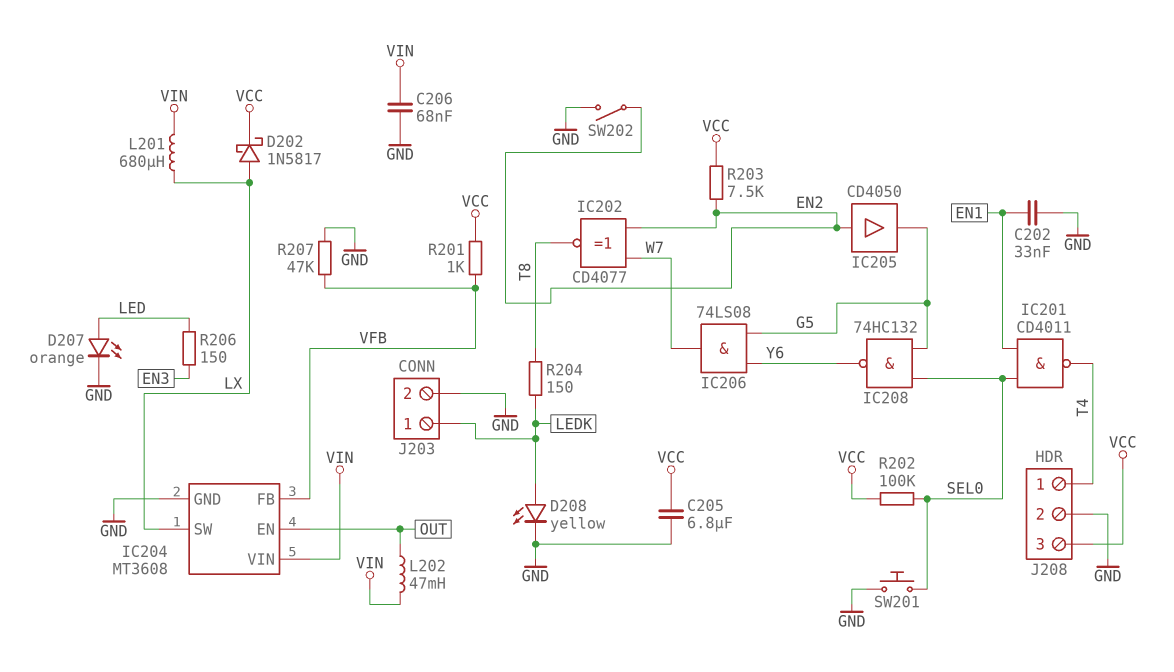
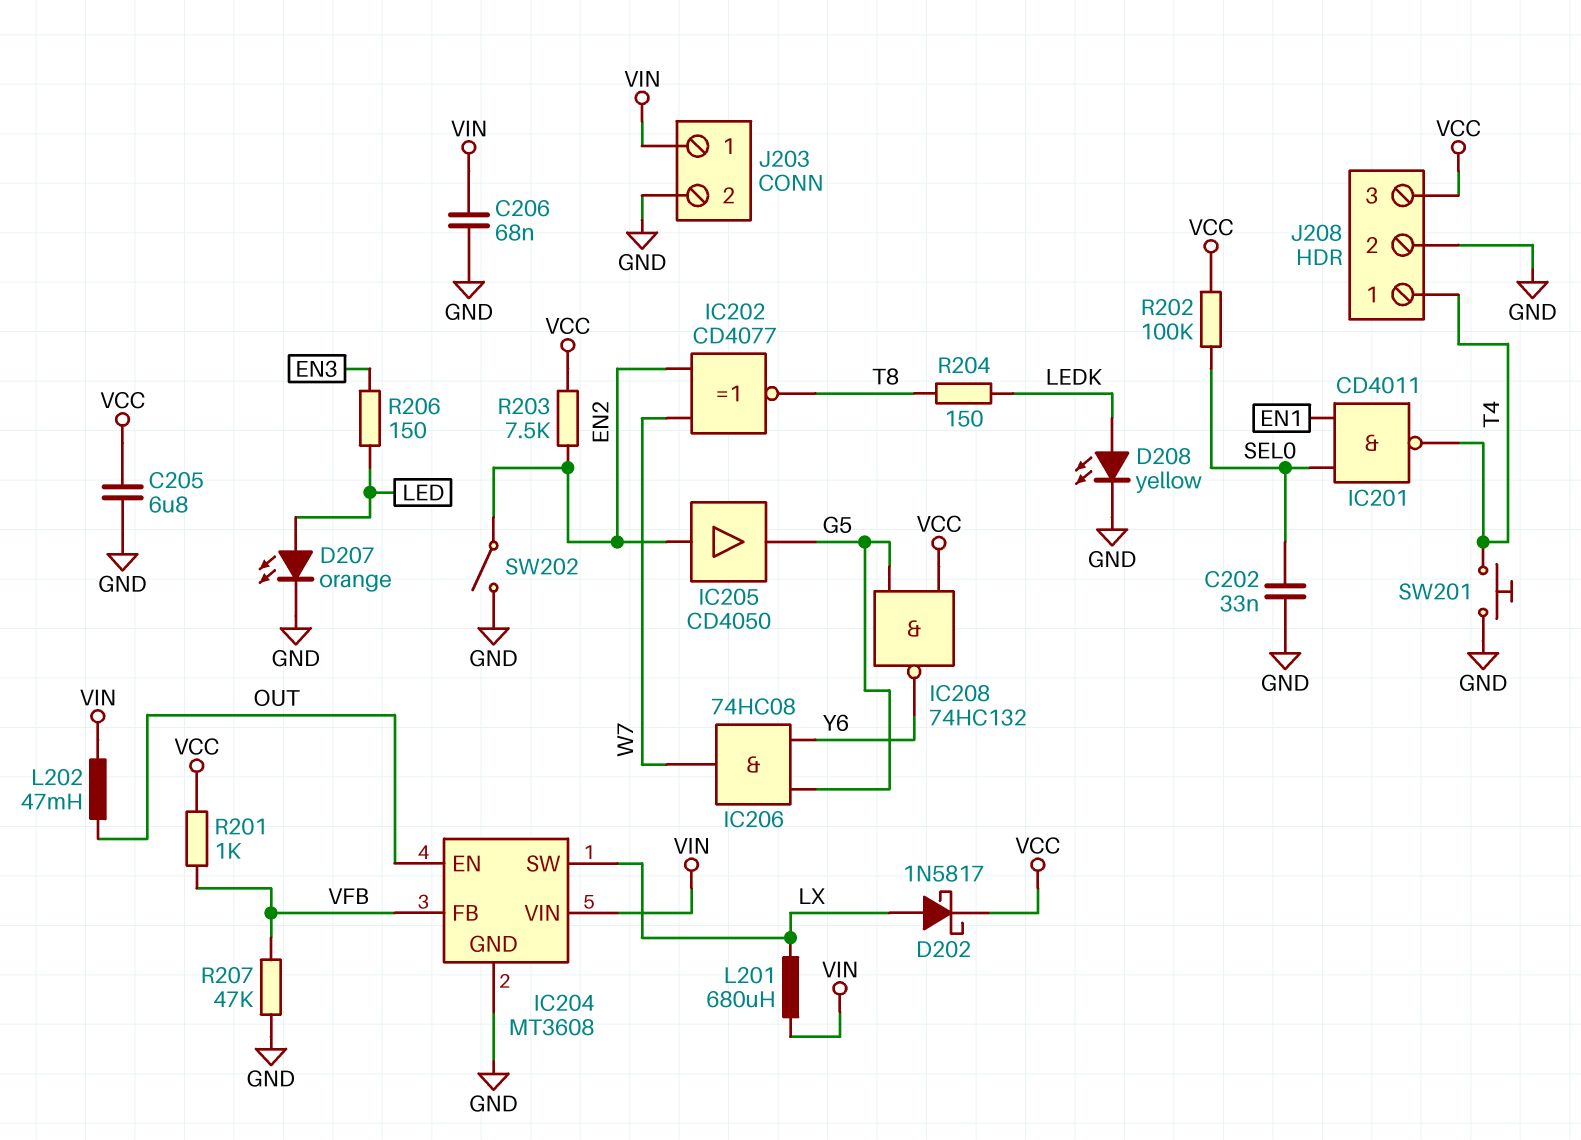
C202: 33nF (EN1, GND) -> 33nF (GND, SEL0)
IC206: AND 74LS08 (in G5, in Y6, out W7) -> AND 74HC08 (in G5, in Y6, out W7)
IC208: NAND 74HC132 (in G5, in SEL0, out Y6) -> NAND 74HC132 (in G5, in VCC, out Y6)
J203 pin 1: LEDK -> VIN
SW201: button (GND, SEL0) -> button (GND, T4)

